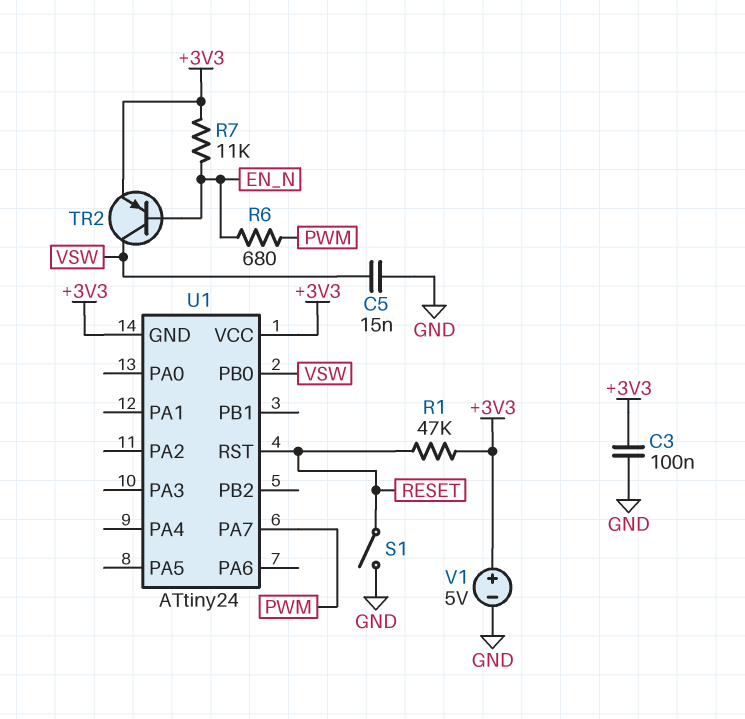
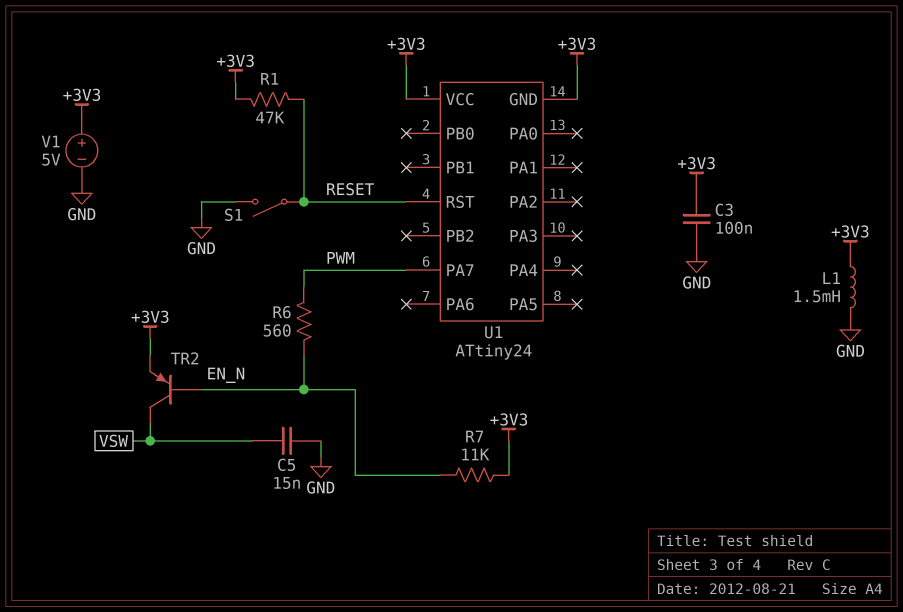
L1: none -> 1.5mH (+3V3, GND)
R6: 680 (EN_N, PWM) -> 560 (EN_N, PWM)
U1 pin PB0: VSW -> none

